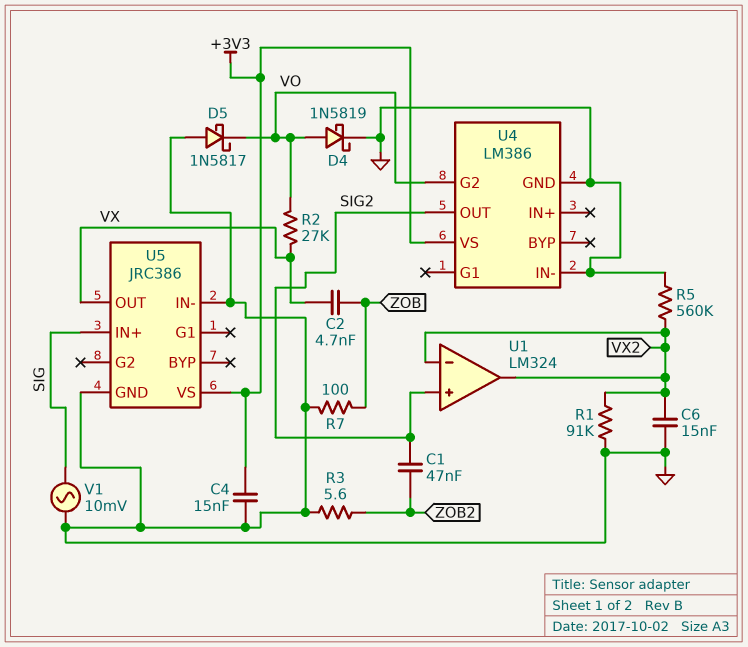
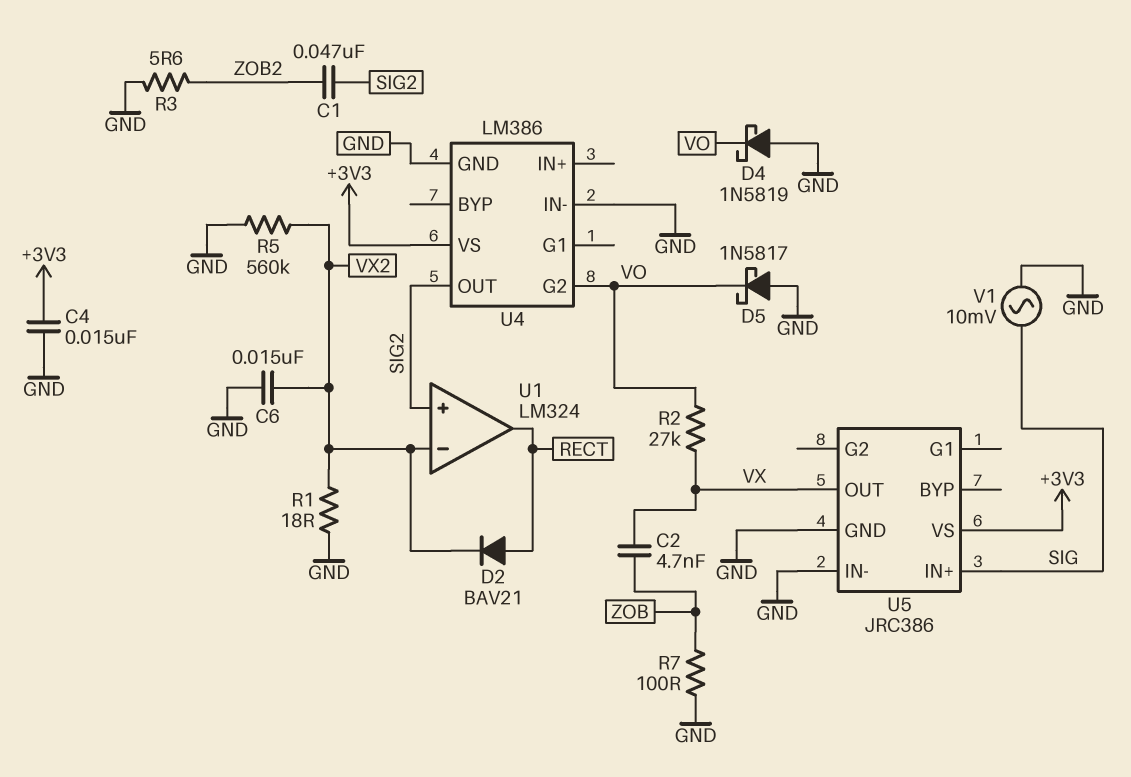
D2: none -> diode BAV21 (A RECT, K VX2)
D4: schottky 1N5819 (A VO, K GND) -> schottky 1N5819 (A GND, K VO)
R1: 91k (GND, VX2) -> 18 (GND, VX2)
U1 pin out: VX2 -> RECT

